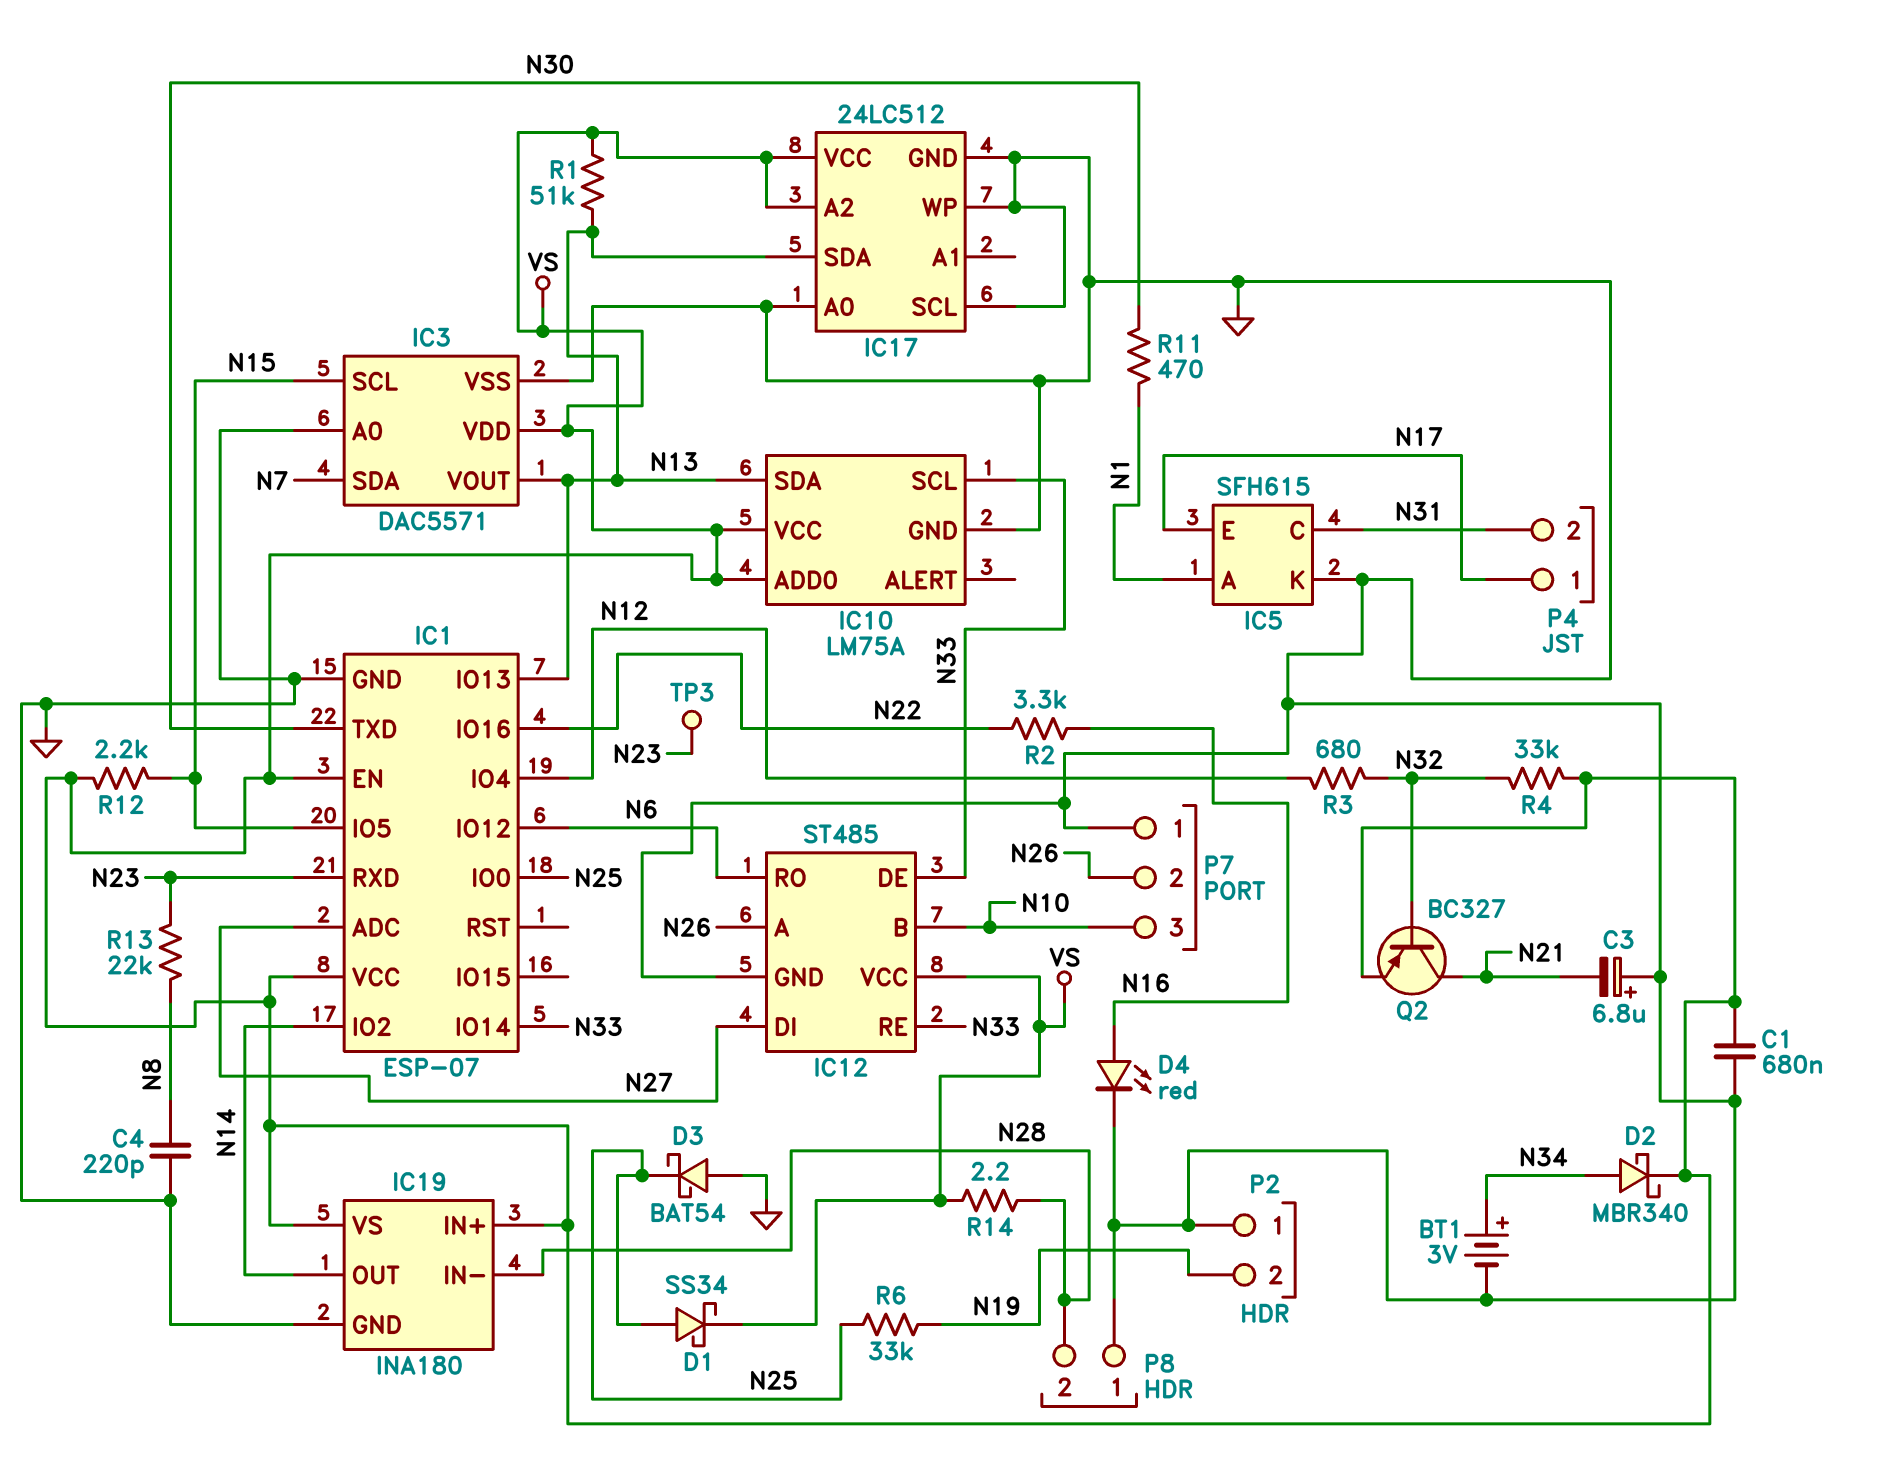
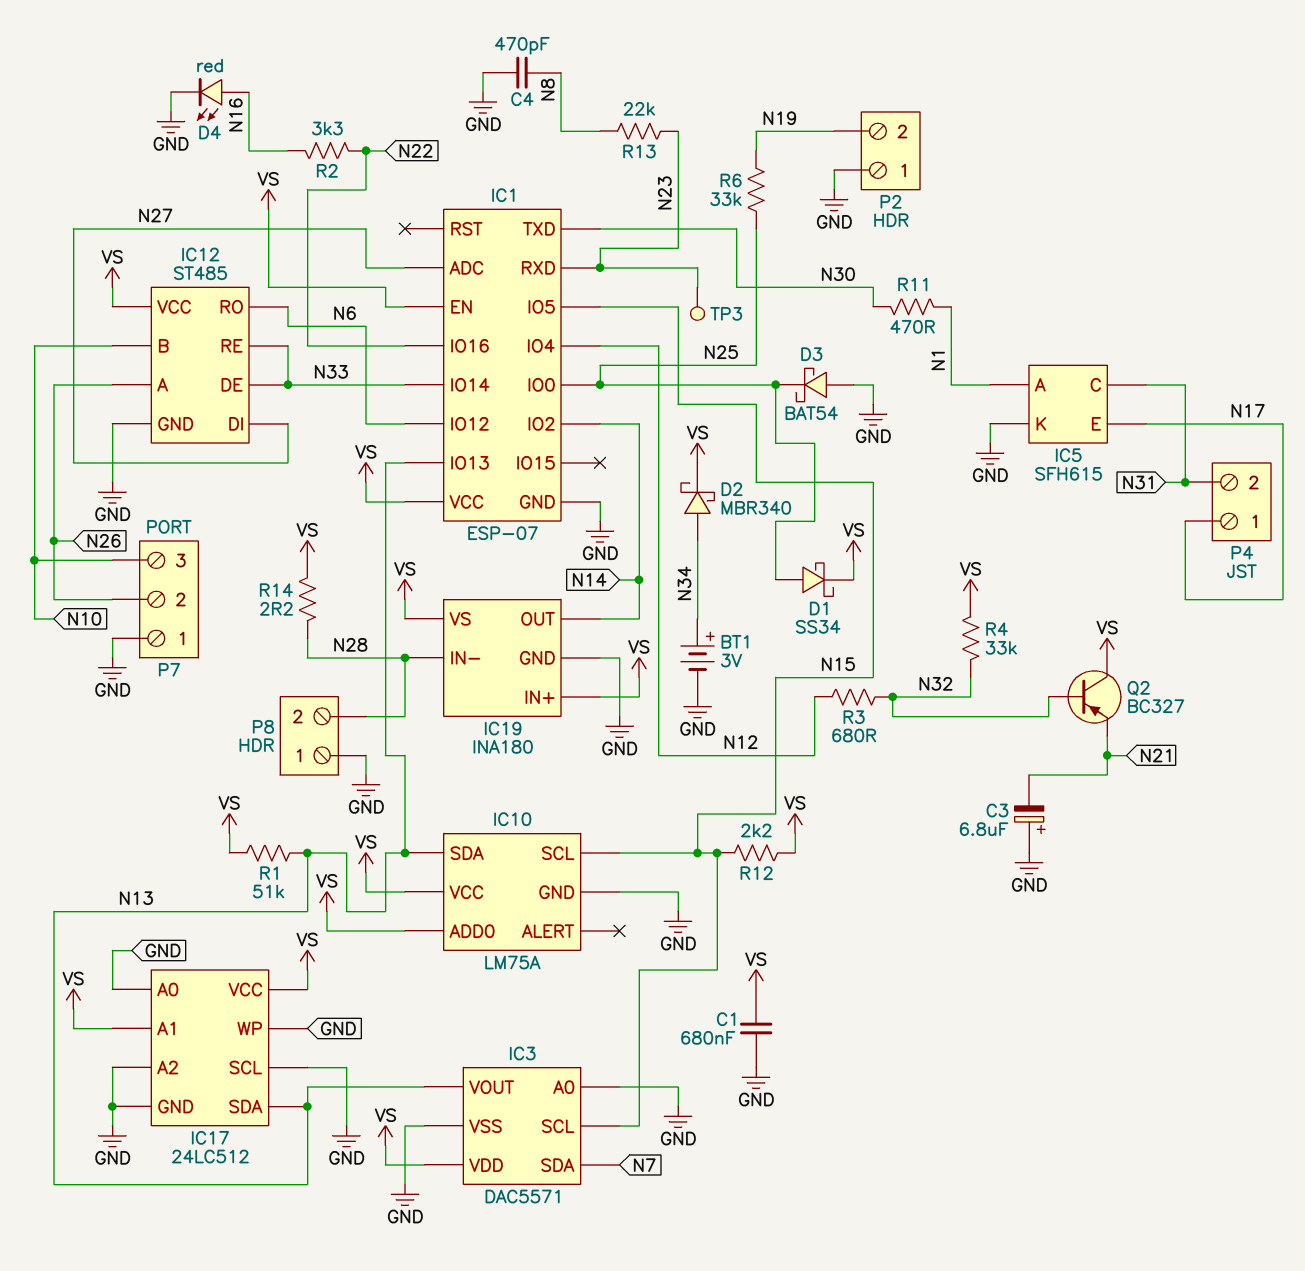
C4: 220pF (GND, N8) -> 470pF (GND, N8)
IC10 pin SCL: N33 -> N15
IC17 pin A1: none -> VS
IC17 pin A2: VS -> GND
Q2: PNP BC327 (B N32, C N21, E VS) -> PNP BC327 (B N32, C VS, E N21)

